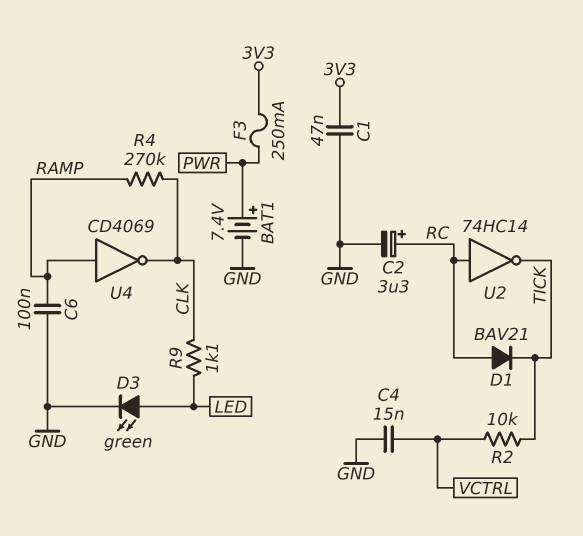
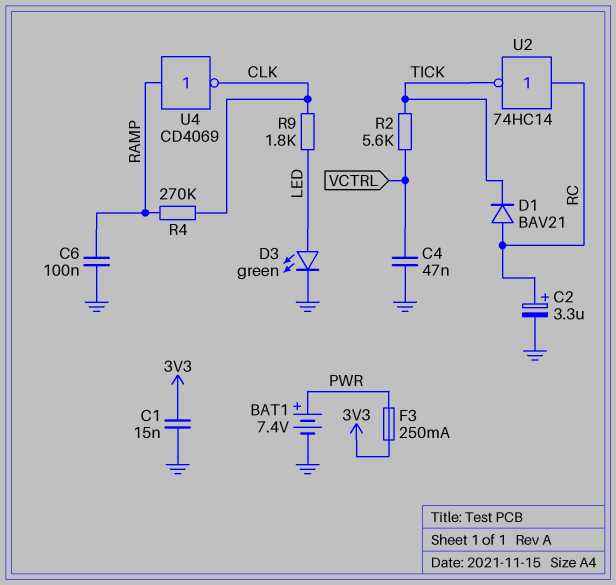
C1: 47nF (3V3, GND) -> 15nF (3V3, GND)
C4: 15nF (GND, VCTRL) -> 47nF (GND, VCTRL)
R2: 10k (TICK, VCTRL) -> 5.6k (TICK, VCTRL)
R9: 1.1k (CLK, LED) -> 1.8k (CLK, LED)

